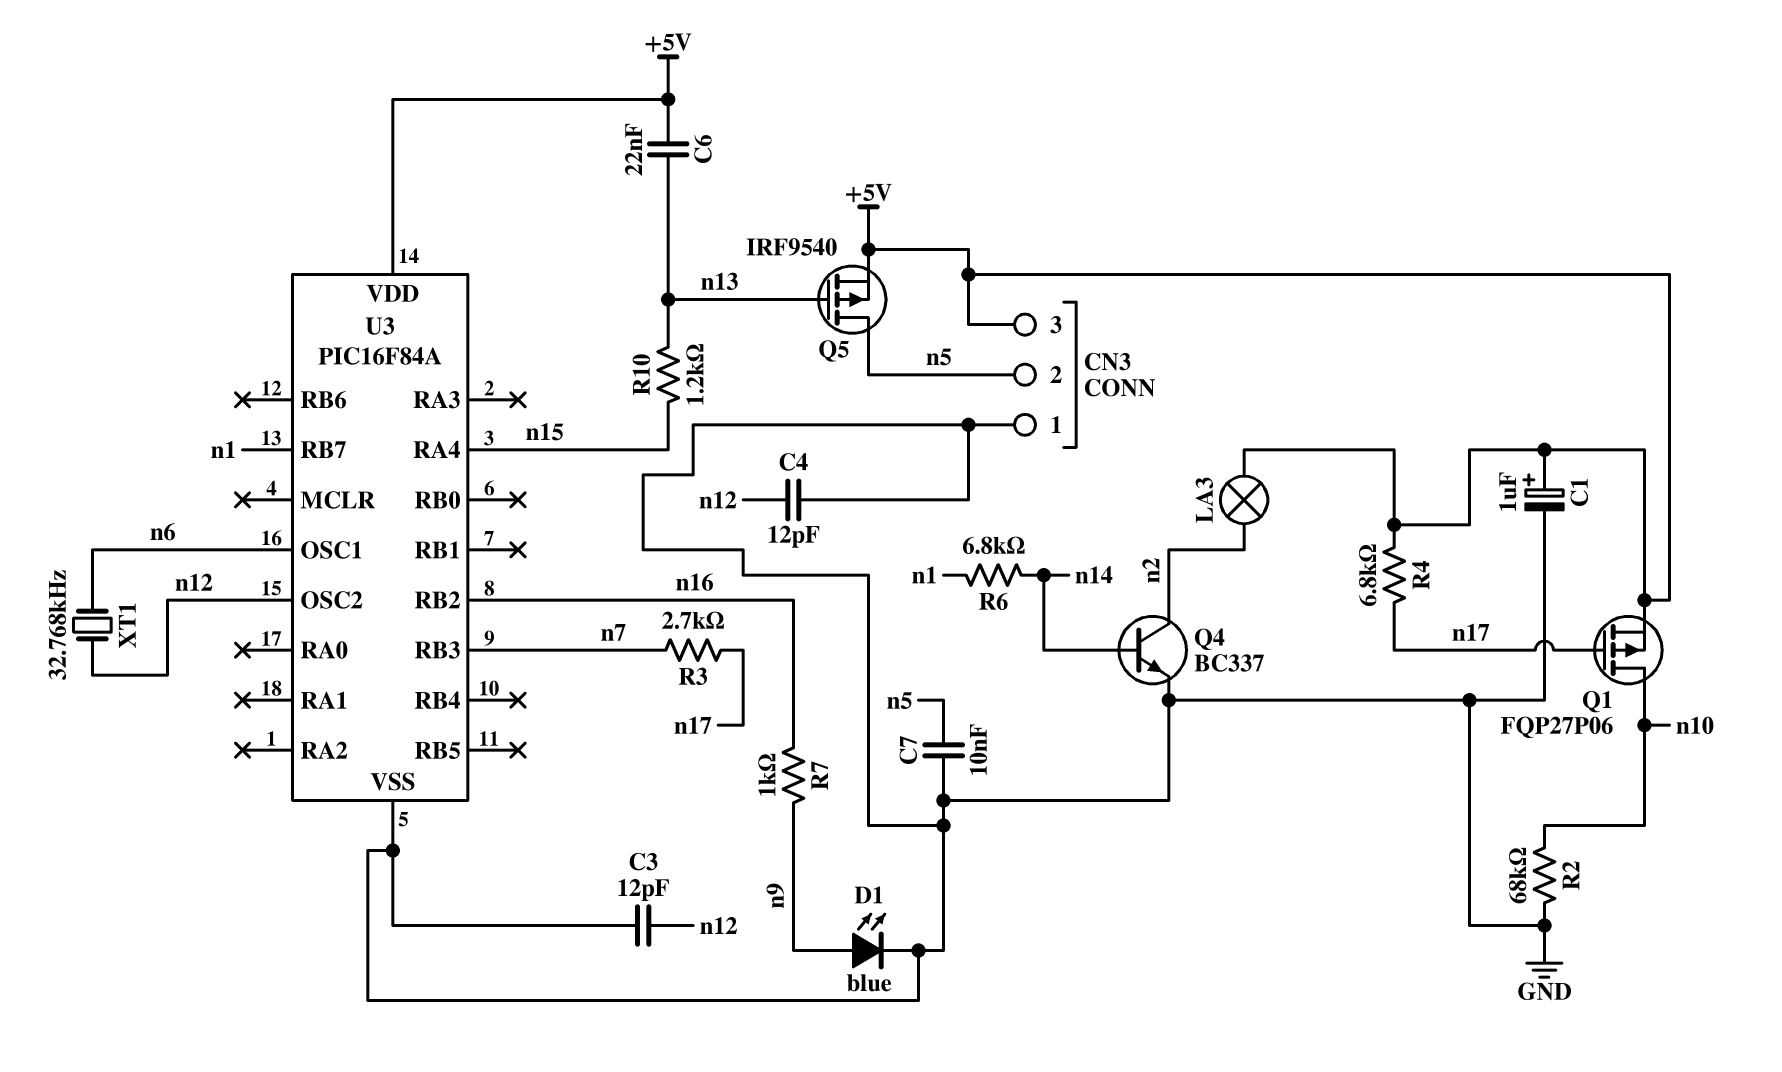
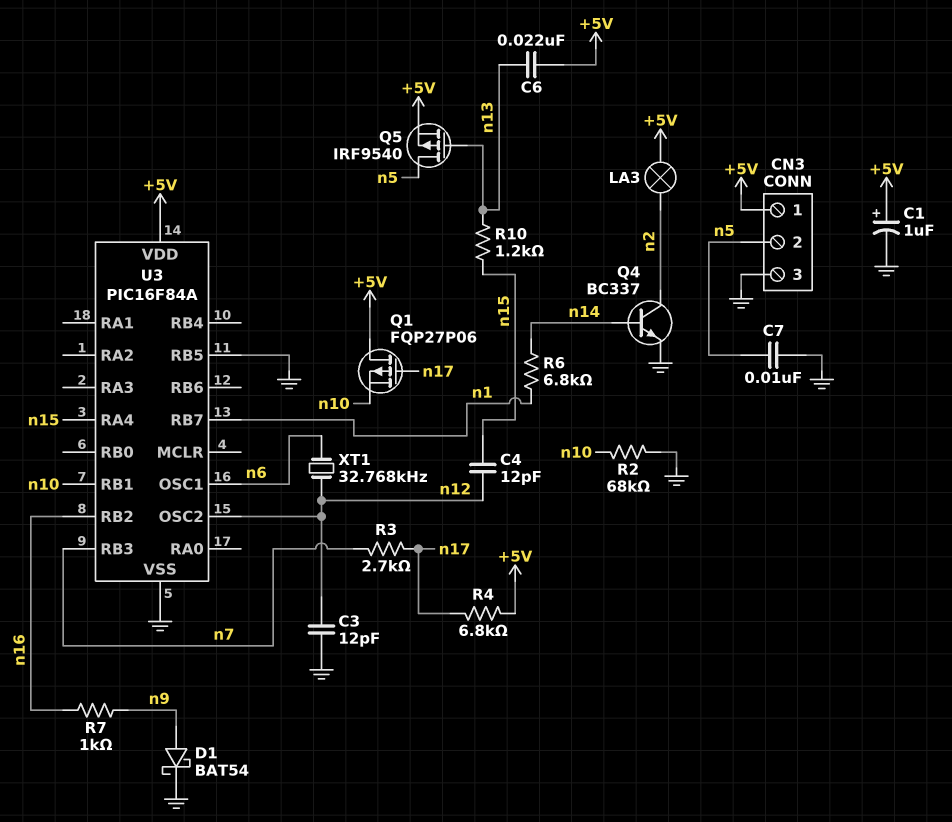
C4: 12pF (GND, n12) -> 12pF (n12, n15)
CN3 pin 1: GND -> +5V
CN3 pin 3: +5V -> GND
D1: LED blue (A n9, K GND) -> schottky BAT54 (A n9, K GND)
Q1: PMOS FQP27P06 (G n17, D n10, S +5V) -> PMOS FQP27P06 (G n17, D +5V, S n10)
U3 pin RB1: none -> n10
U3 pin RB5: none -> GND

